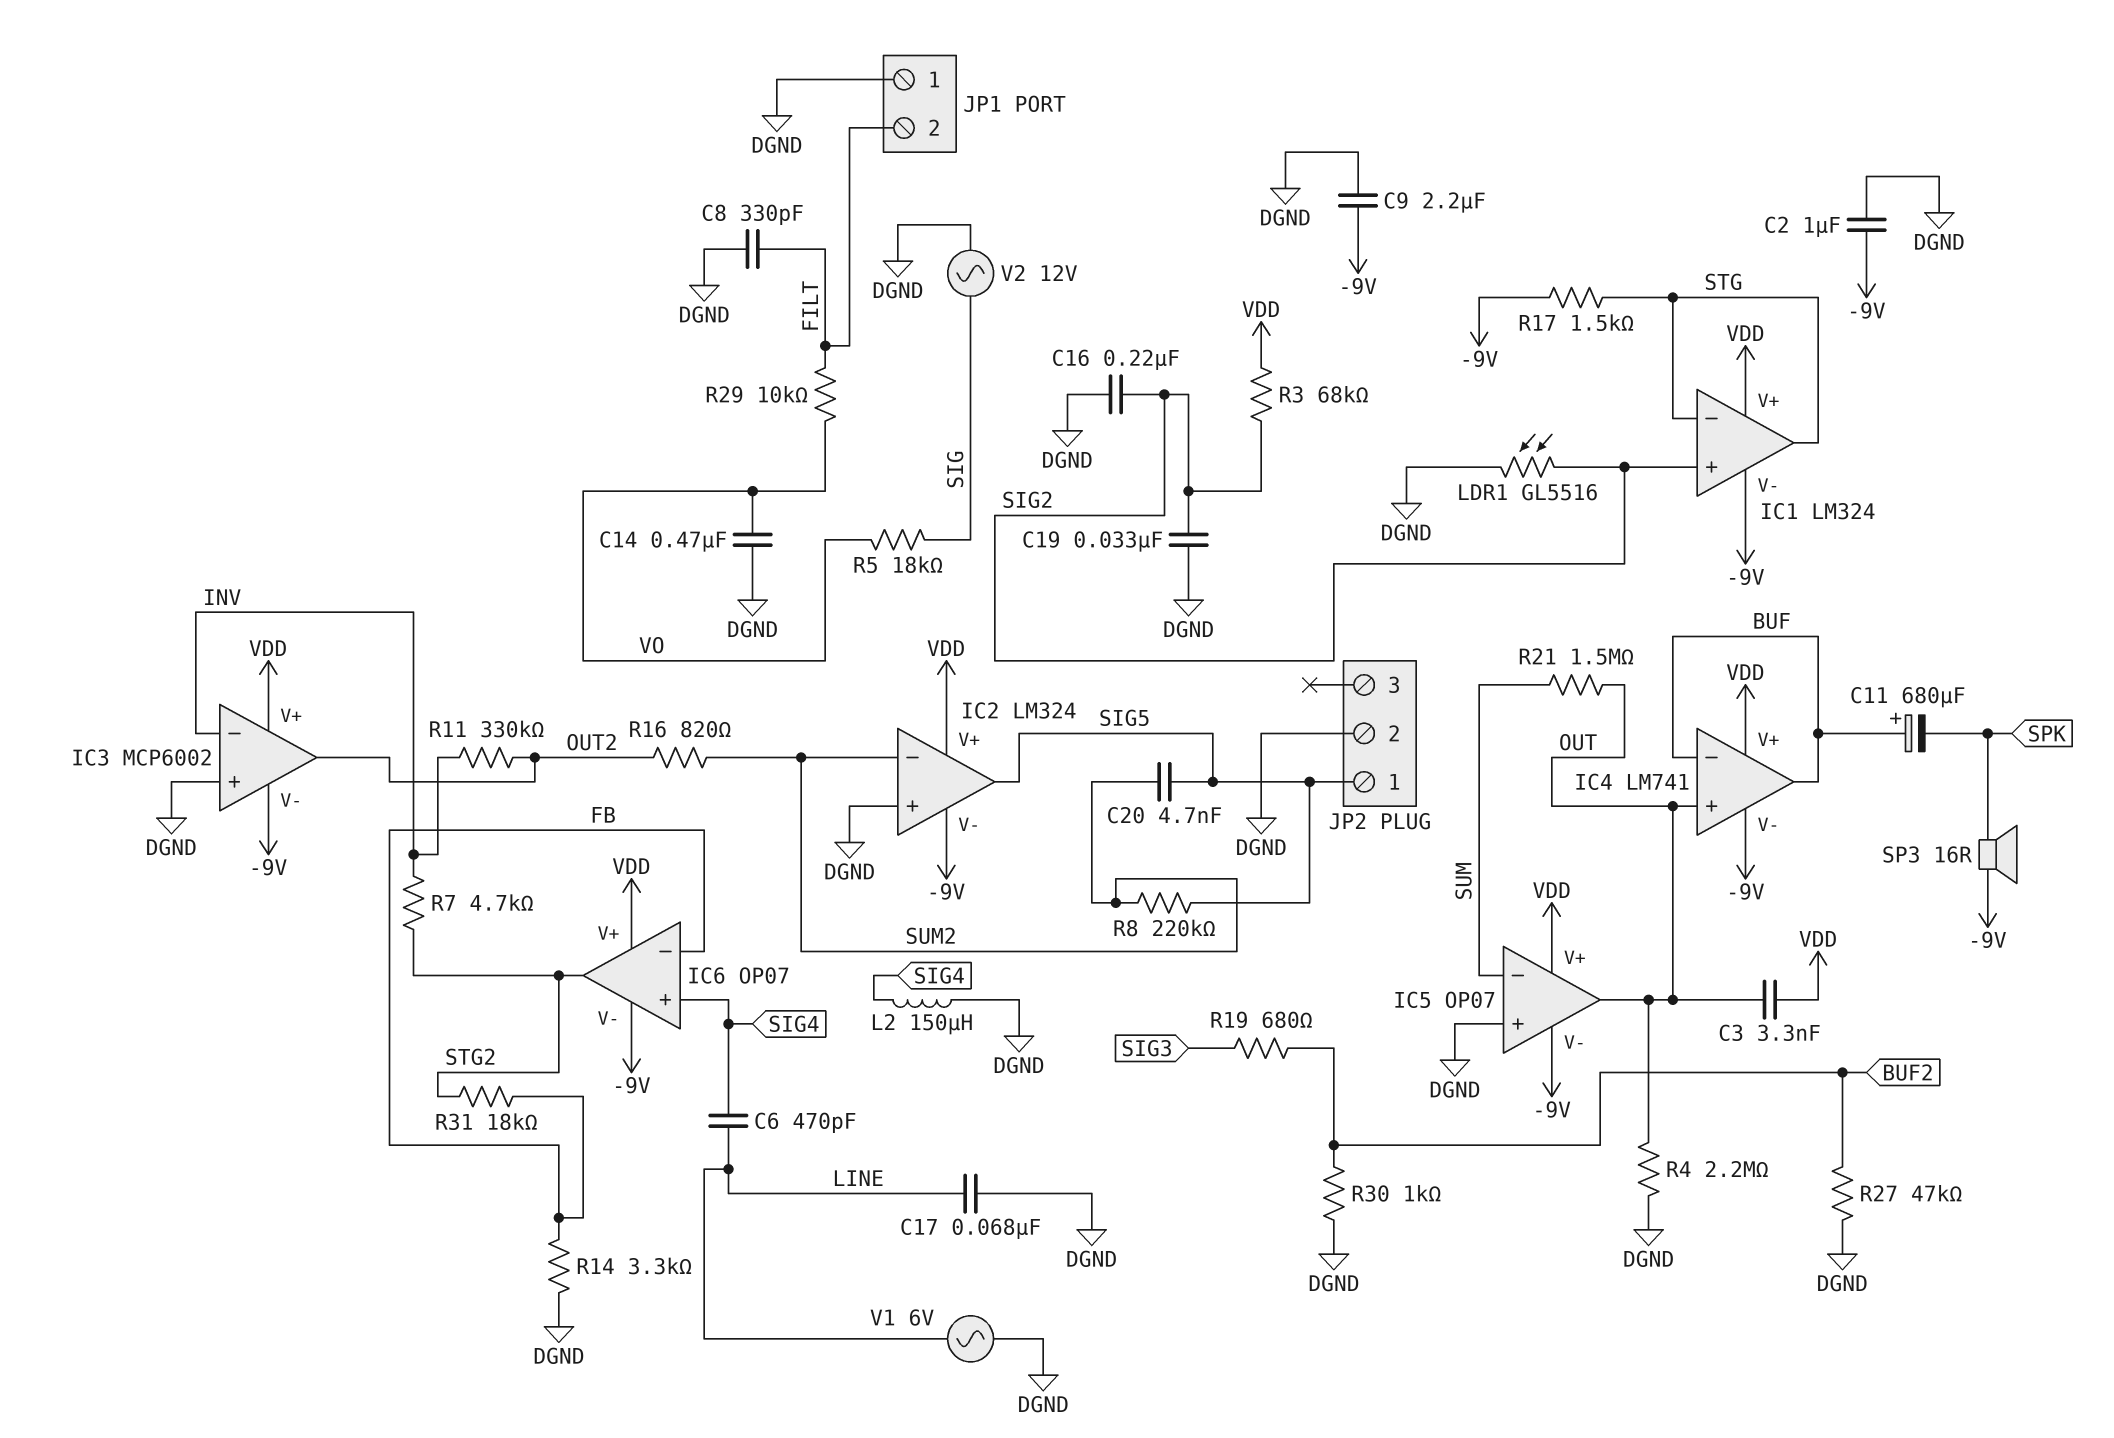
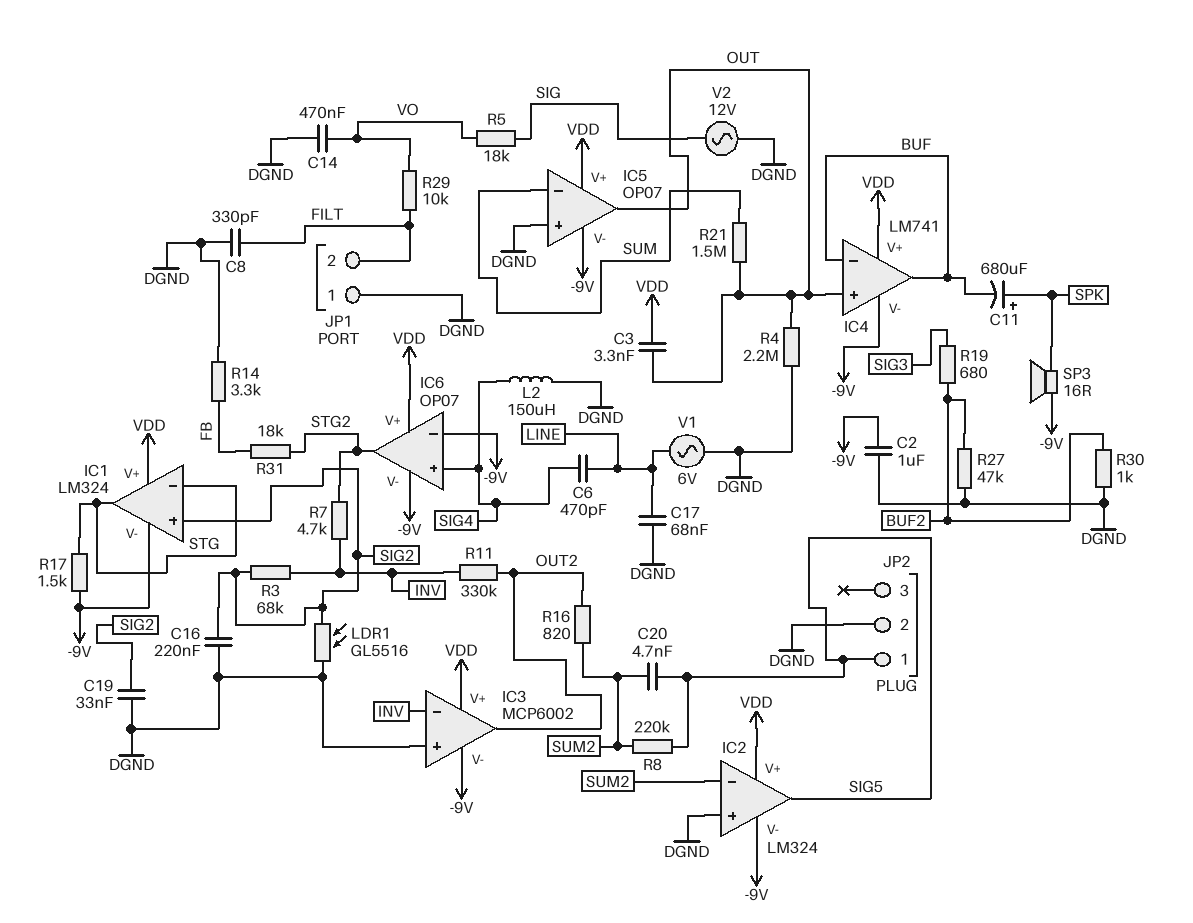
C9: 2.2uF (-9V, DGND) -> none
C11: 680uF (plus BUF, minus SPK) -> 680uF (plus SPK, minus BUF)
IC6 pin in-: FB -> -9V
R3: 68k (SIG2, VDD) -> 68k (INV, SIG2)

